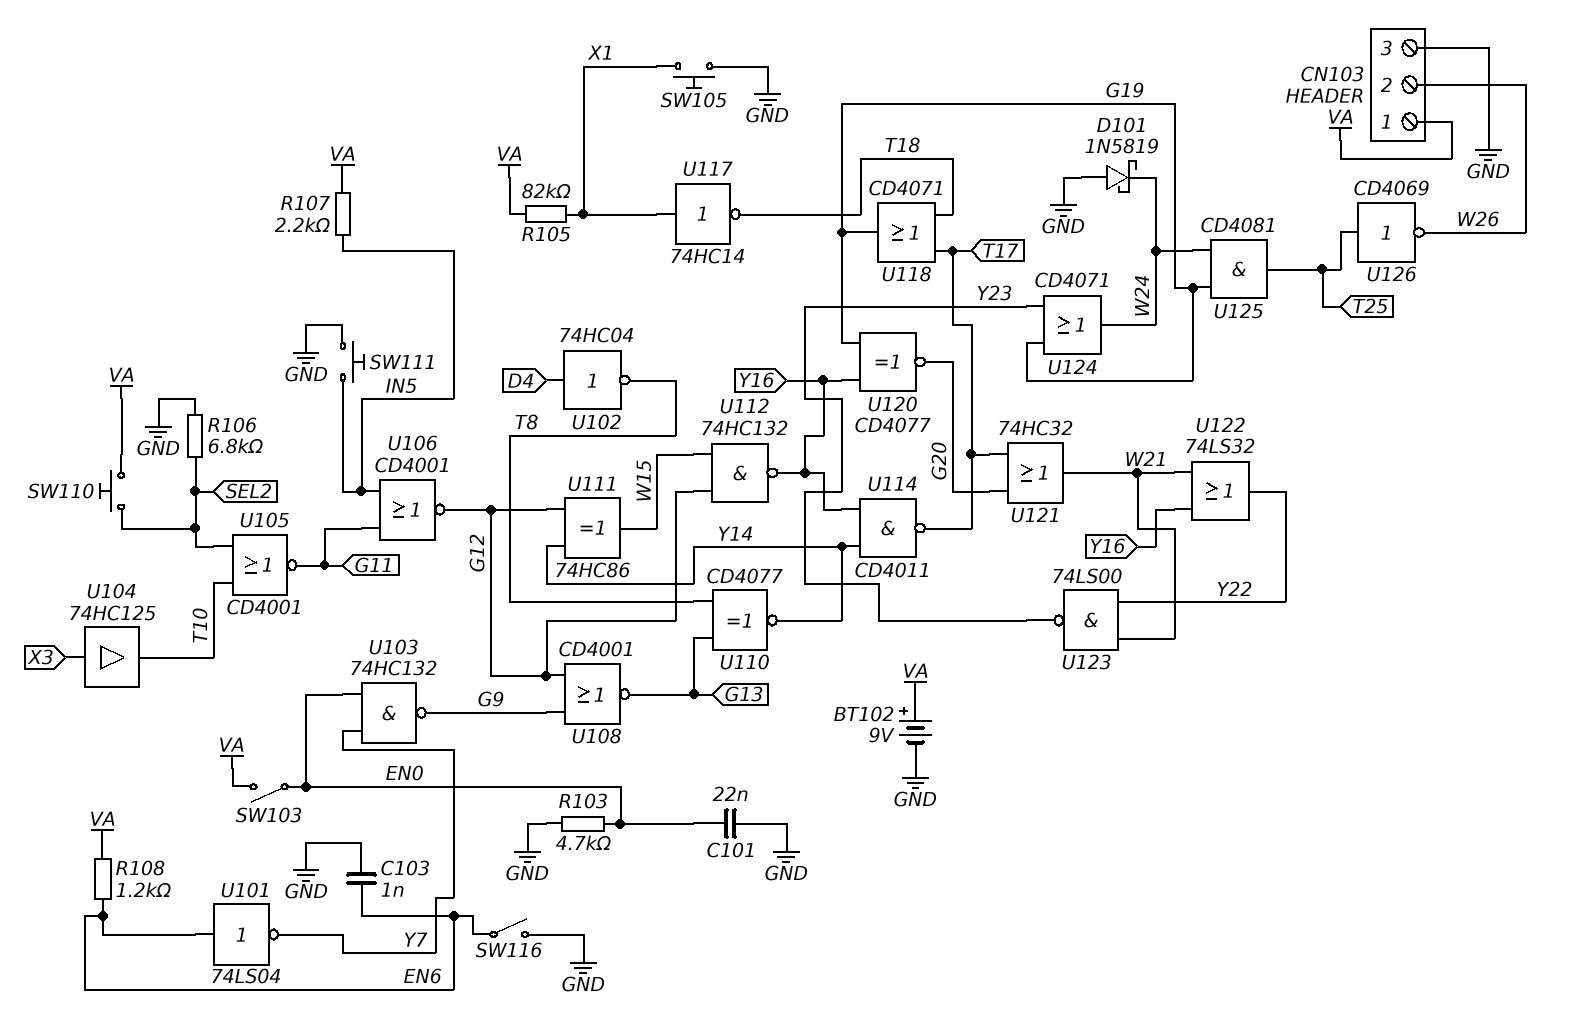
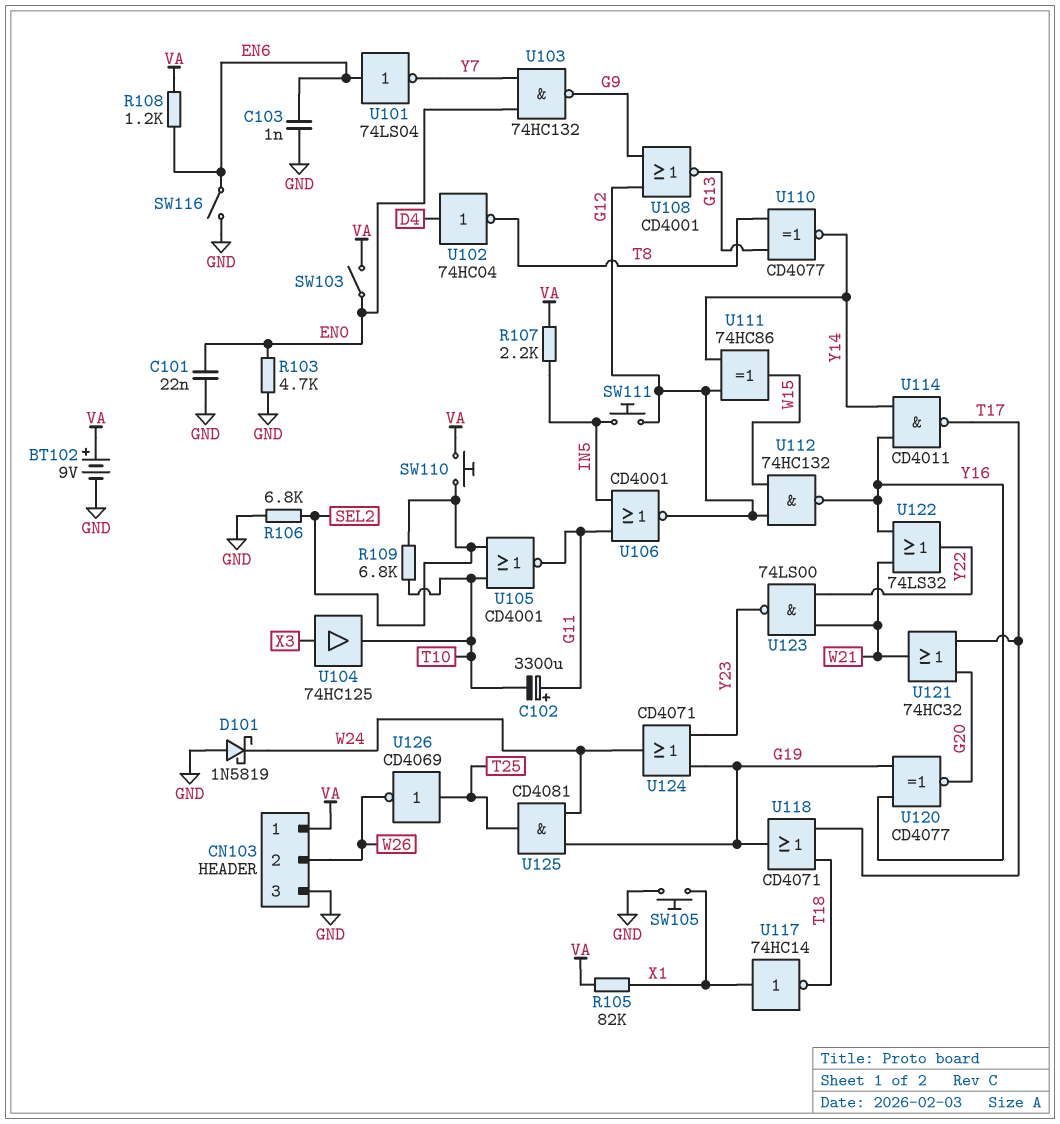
C102: none -> 3300uF (plus G11, minus T10)
R109: none -> 6.8k (SEL2, T10)
SW111: button (GND, IN5) -> button (G12, IN5)

